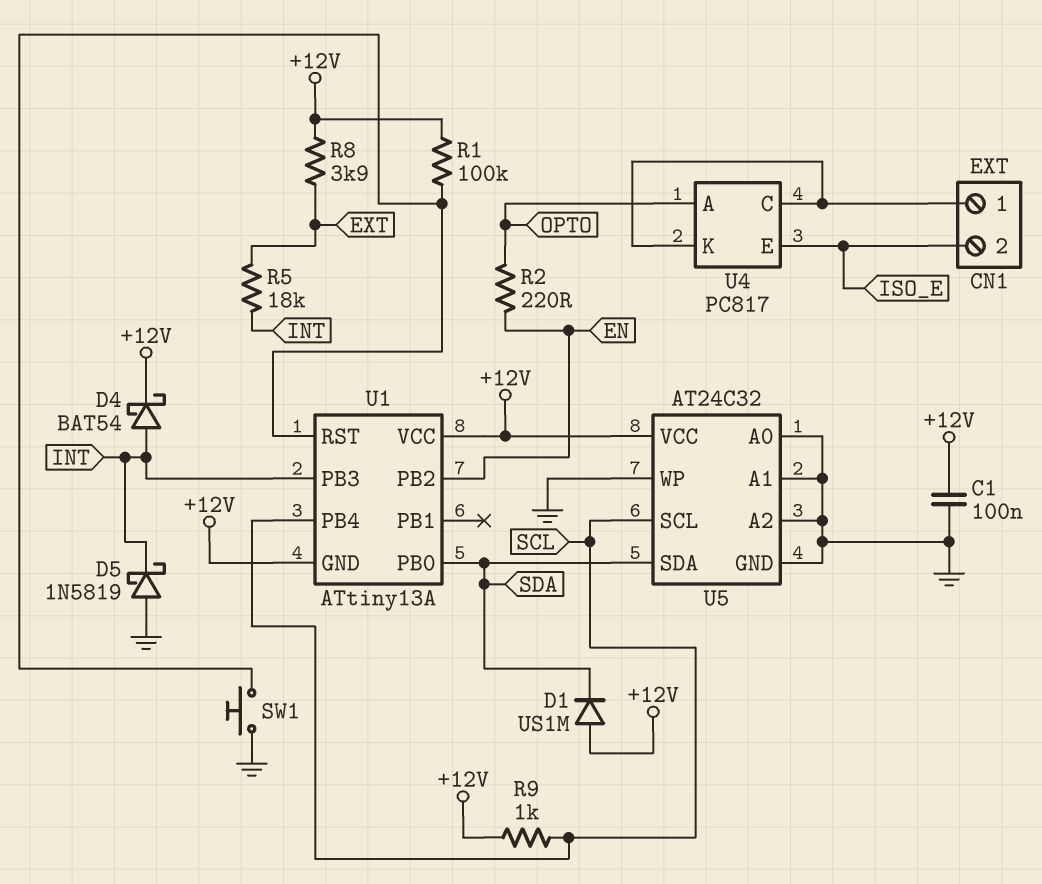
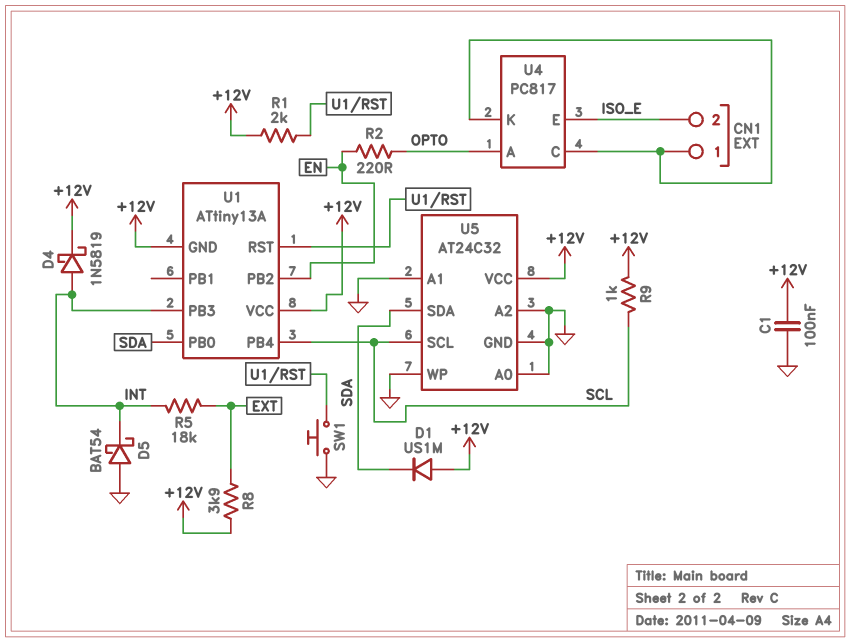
D4: schottky BAT54 (A INT, K +12V) -> schottky 1N5819 (A INT, K +12V)
D5: schottky 1N5819 (A GND, K INT) -> schottky BAT54 (A GND, K INT)
R1: 100k (+12V, U1/RST) -> 2k (+12V, U1/RST)

